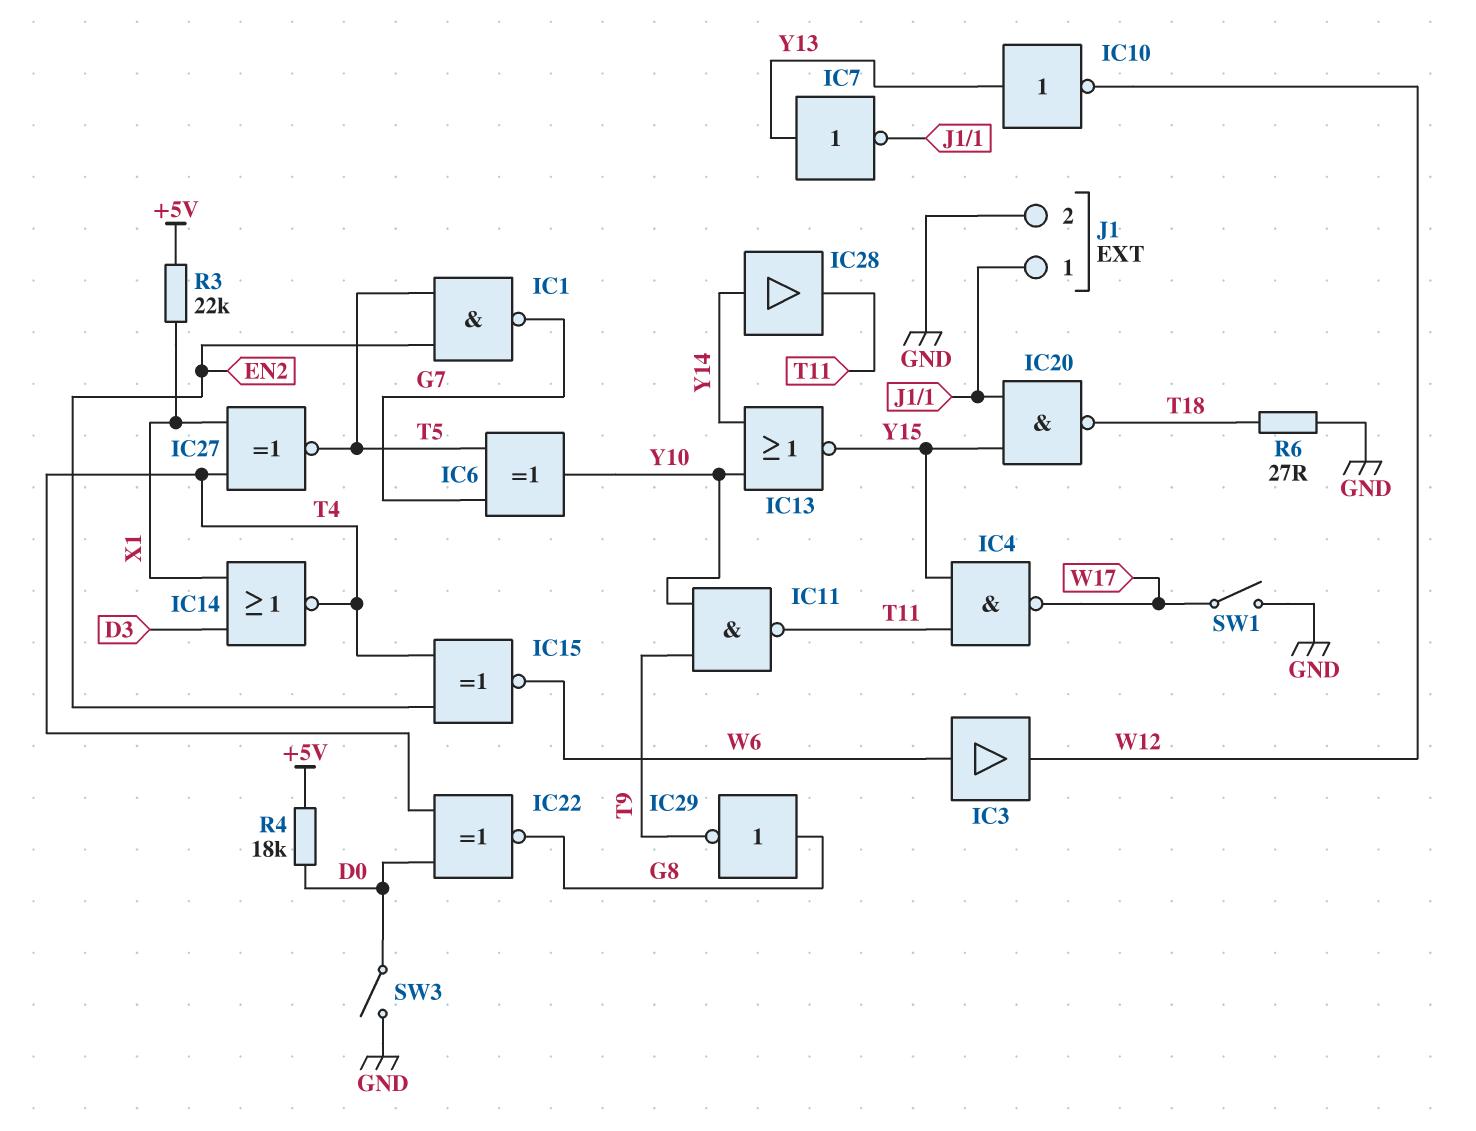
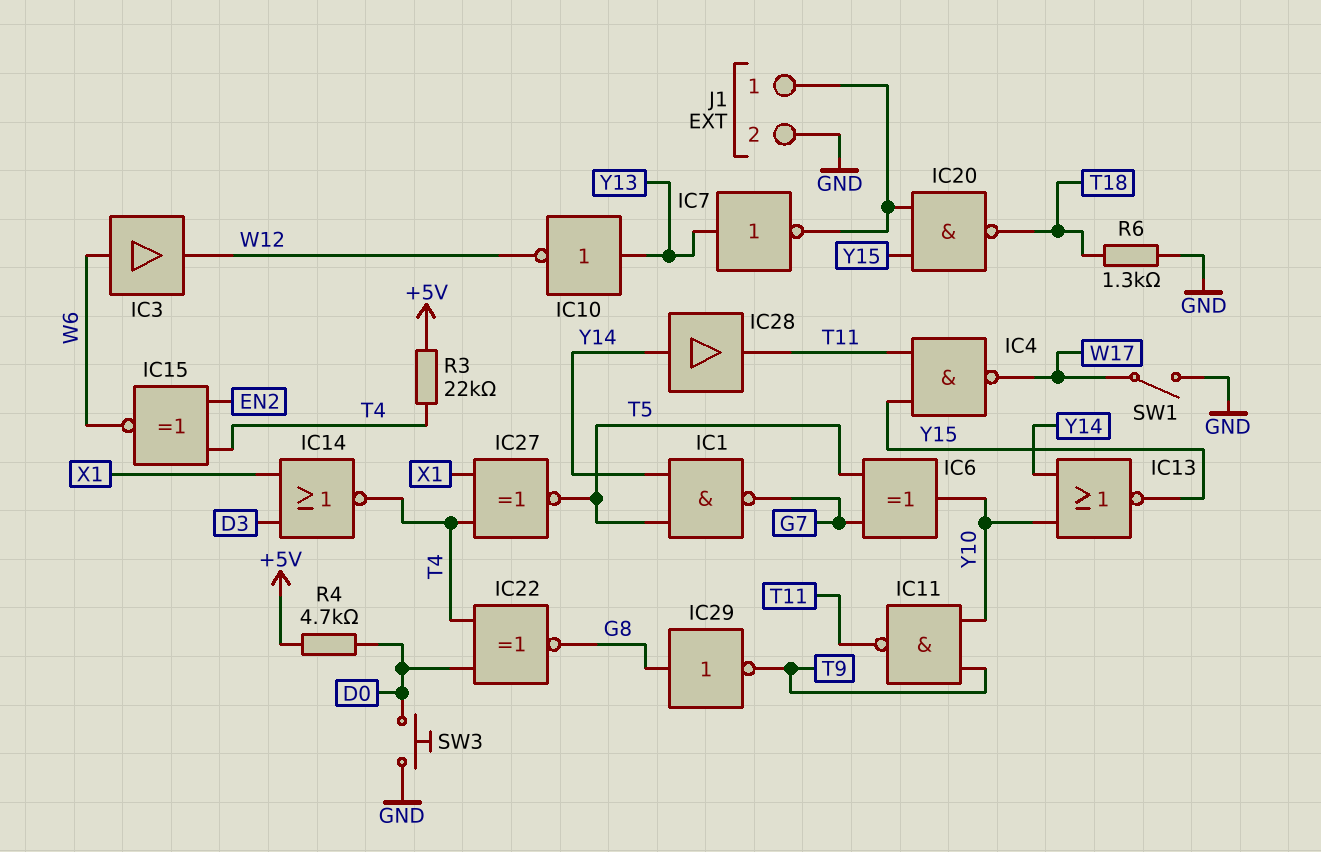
IC1: NAND (in EN2, in T5, out G7) -> NAND (in T5, in Y14, out G7)
R3: 22k (+5V, X1) -> 22k (+5V, T4)
R4: 18k (+5V, D0) -> 4.7k (+5V, D0)
R6: 27 (GND, T18) -> 1.3k (GND, T18)
SW3: switch (D0, GND) -> button (D0, GND)

